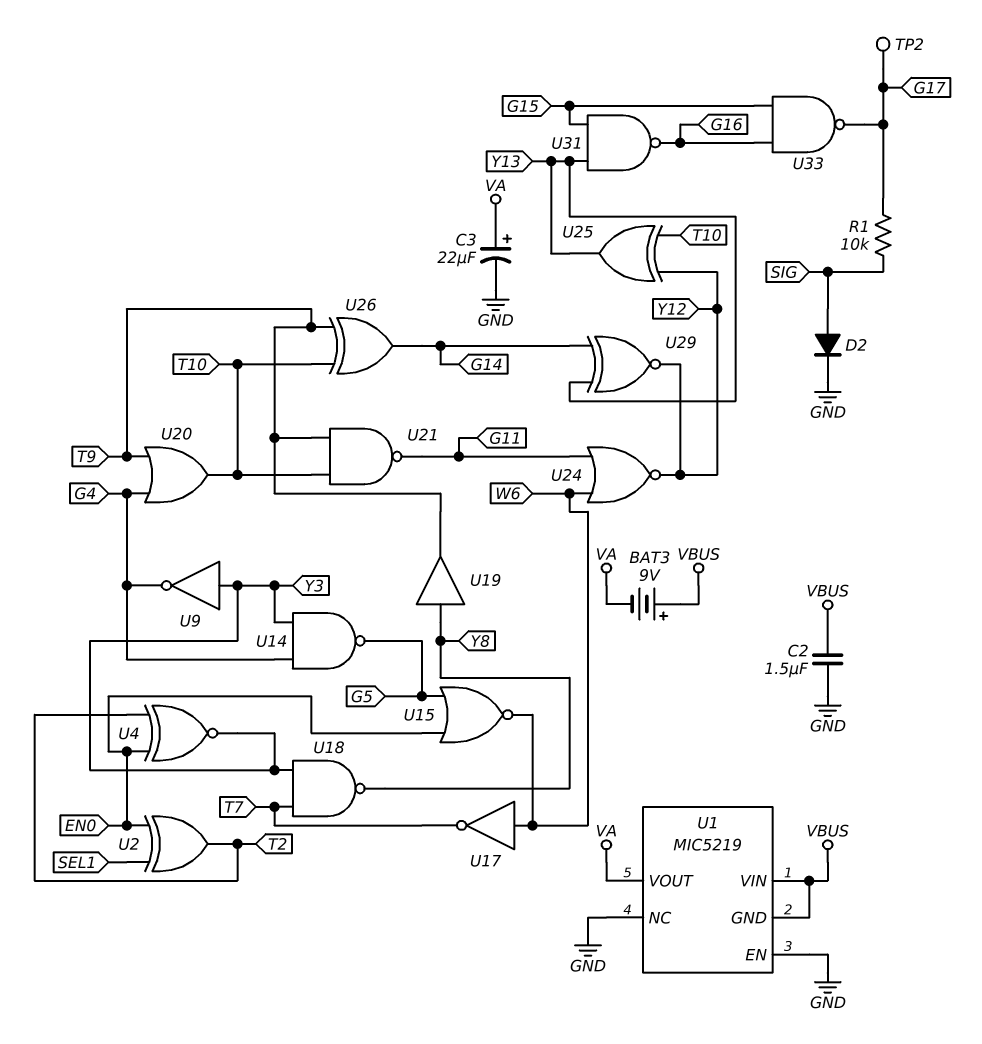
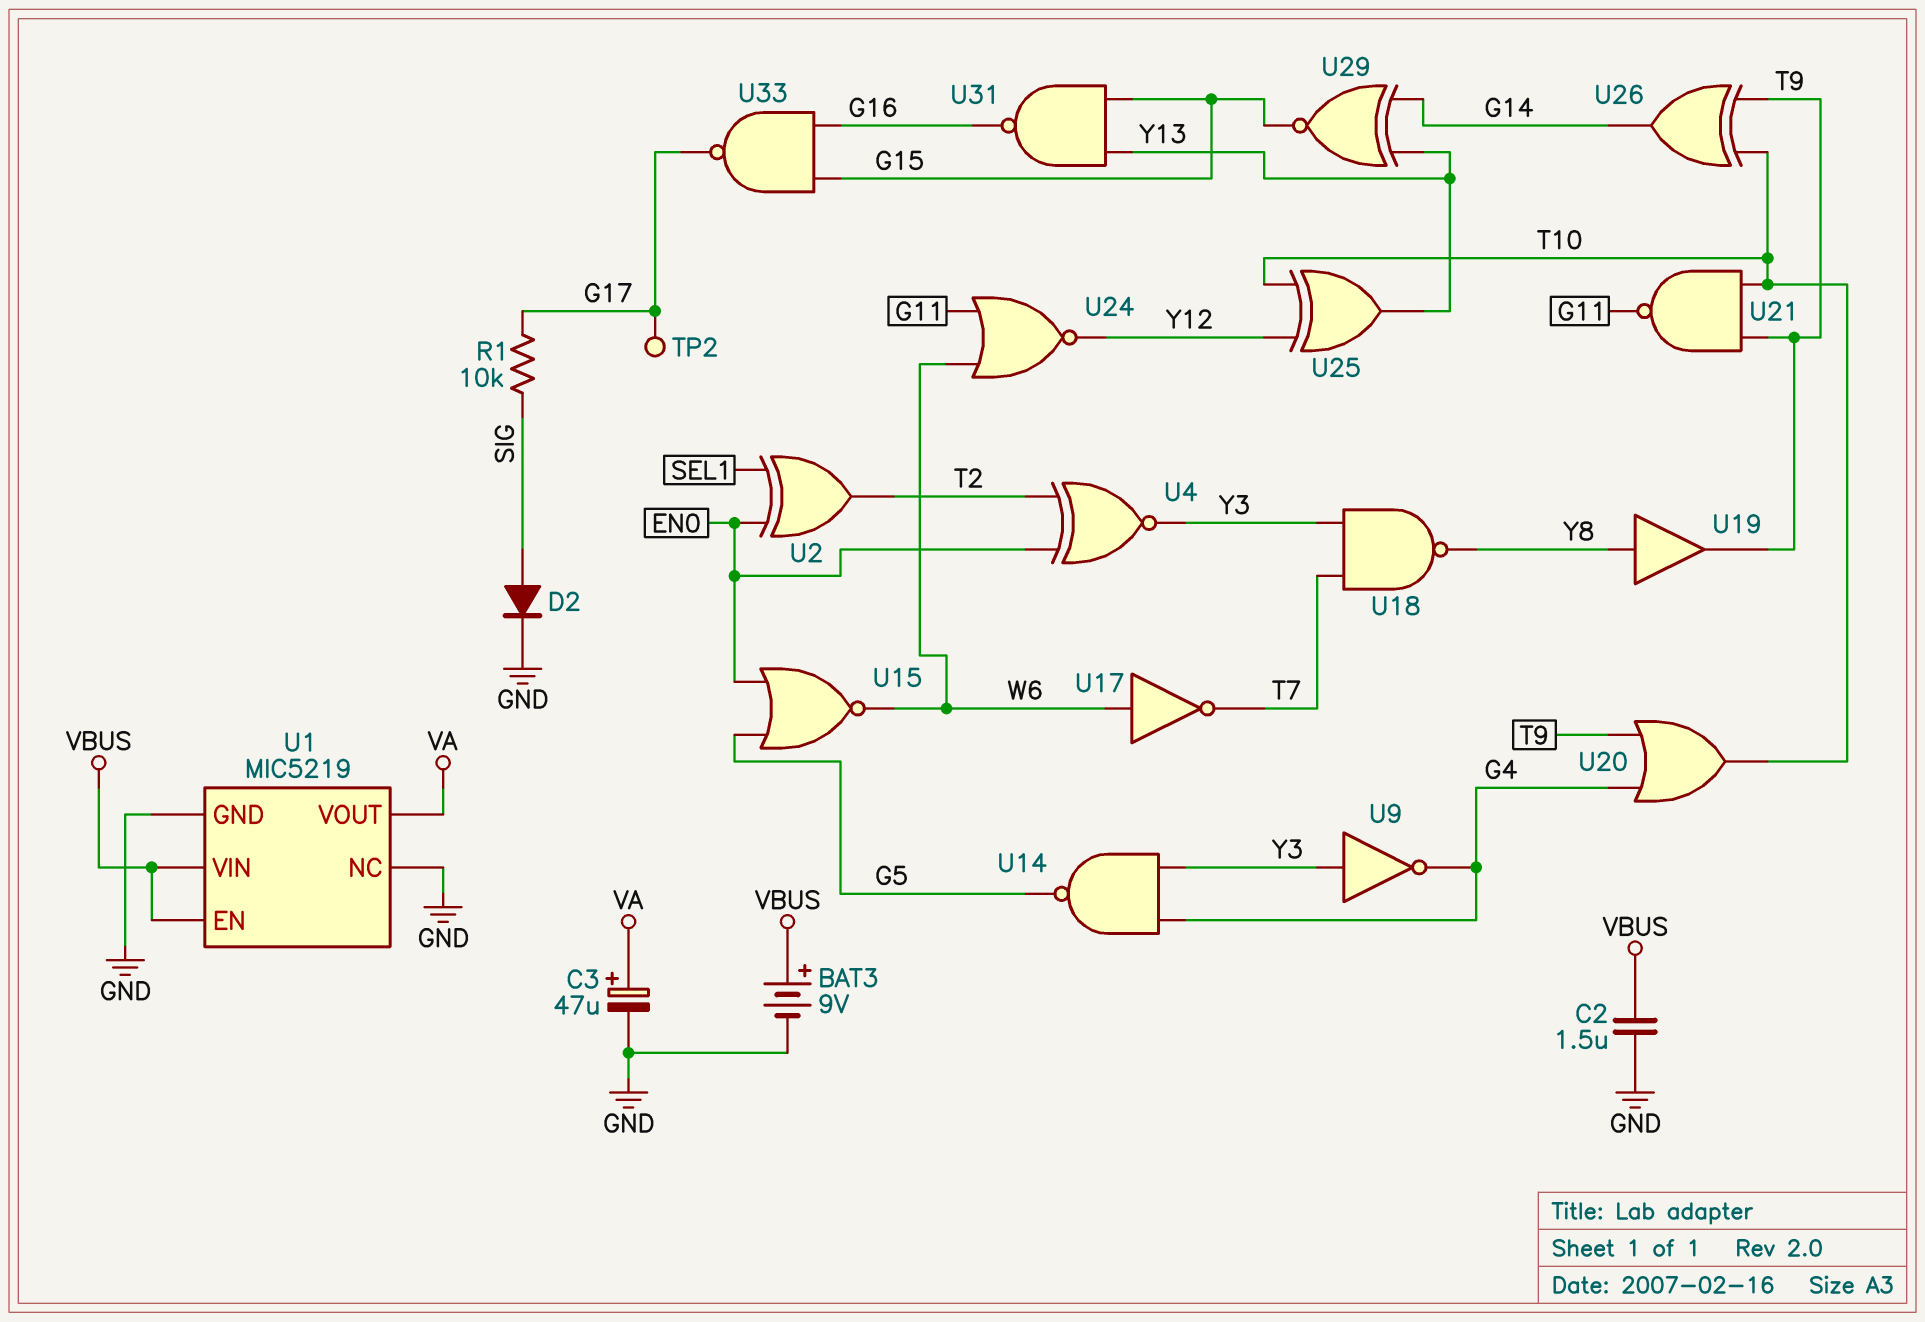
BAT3: 9V (plus VBUS, minus VA) -> 9V (plus VBUS, minus GND)
C3: 22uF (plus VA, minus GND) -> 47uF (plus VA, minus GND)
U1 pin EN: GND -> VBUS
U1 pin GND: VBUS -> GND
U29: XNOR (in G14, in Y13, out Y12) -> XNOR (in G14, in Y13, out G15)

